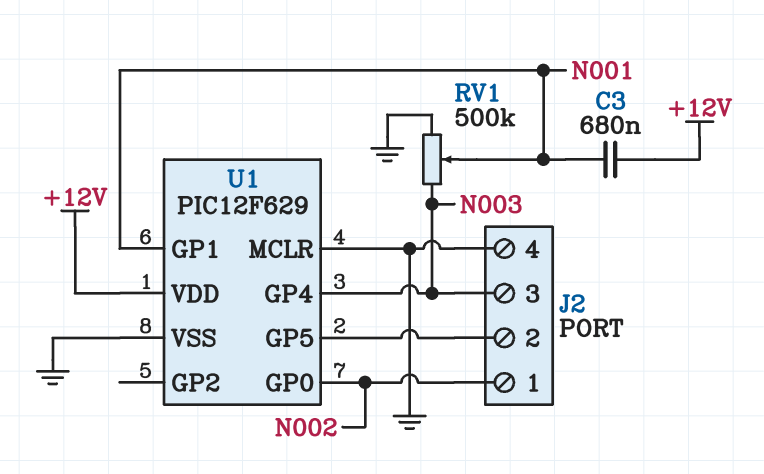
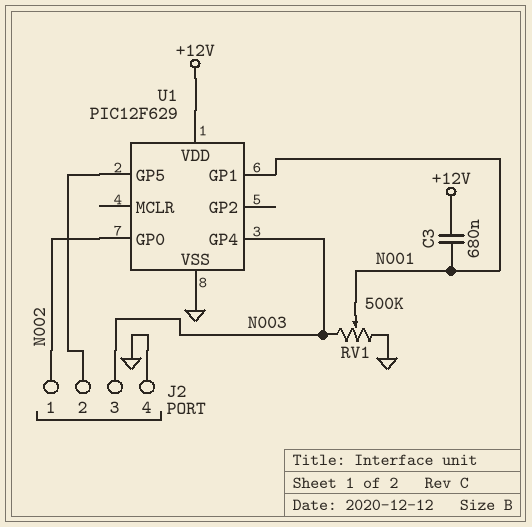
U1 pin MCLR: GND -> none

